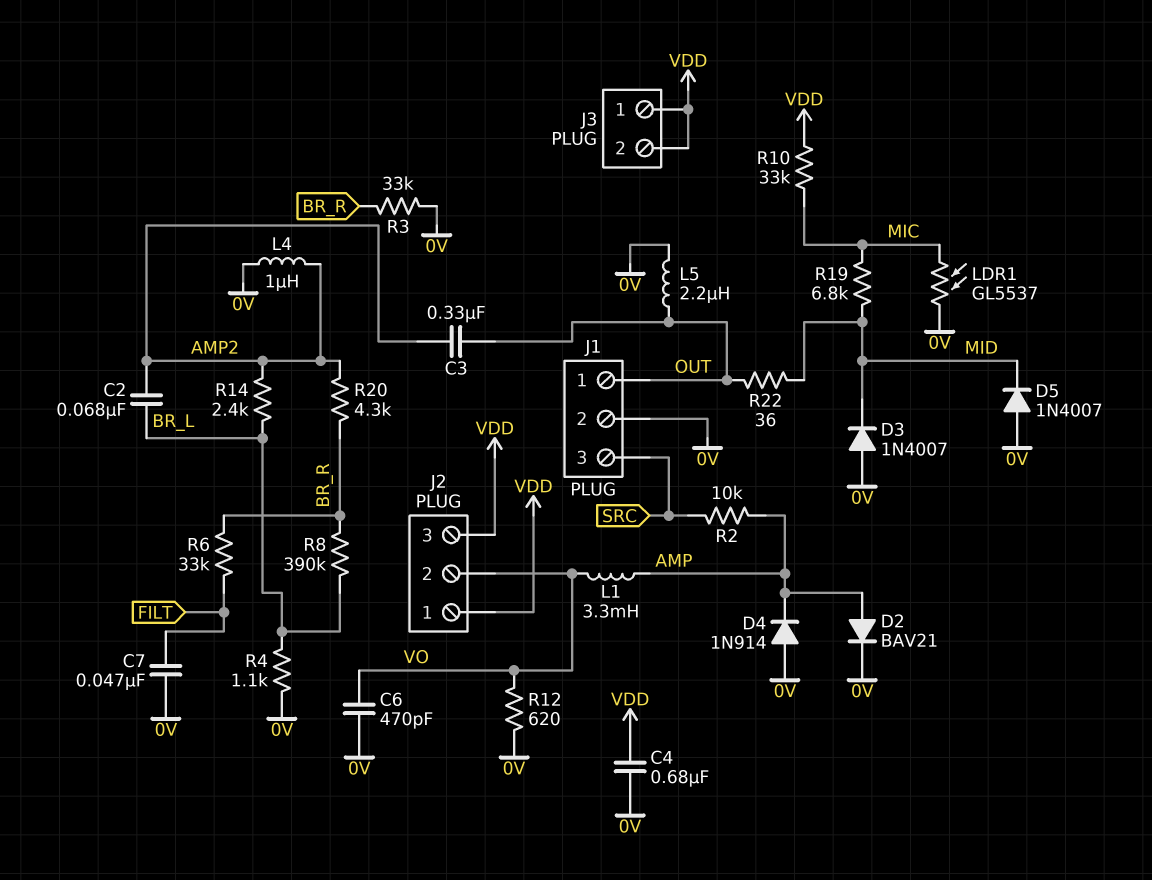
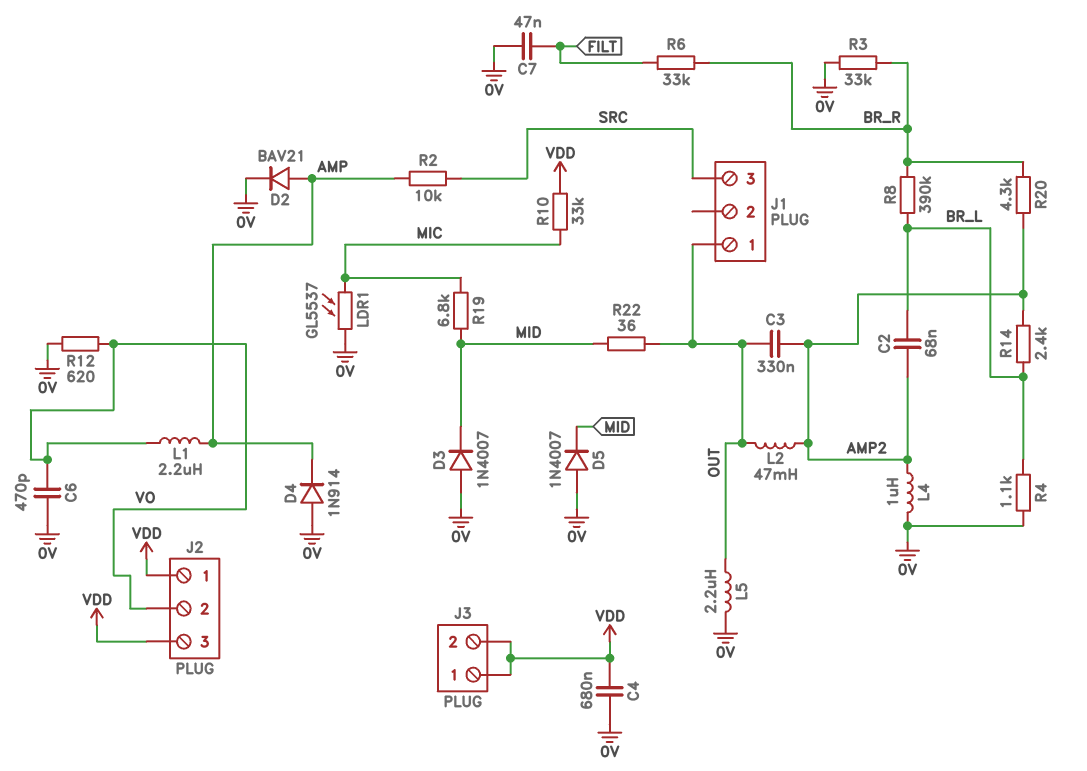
J1 pin 2: 0V -> none
L1: 3.3mH (AMP, VO) -> 2.2uH (AMP, VO)
L2: none -> 47mH (AMP2, OUT)

